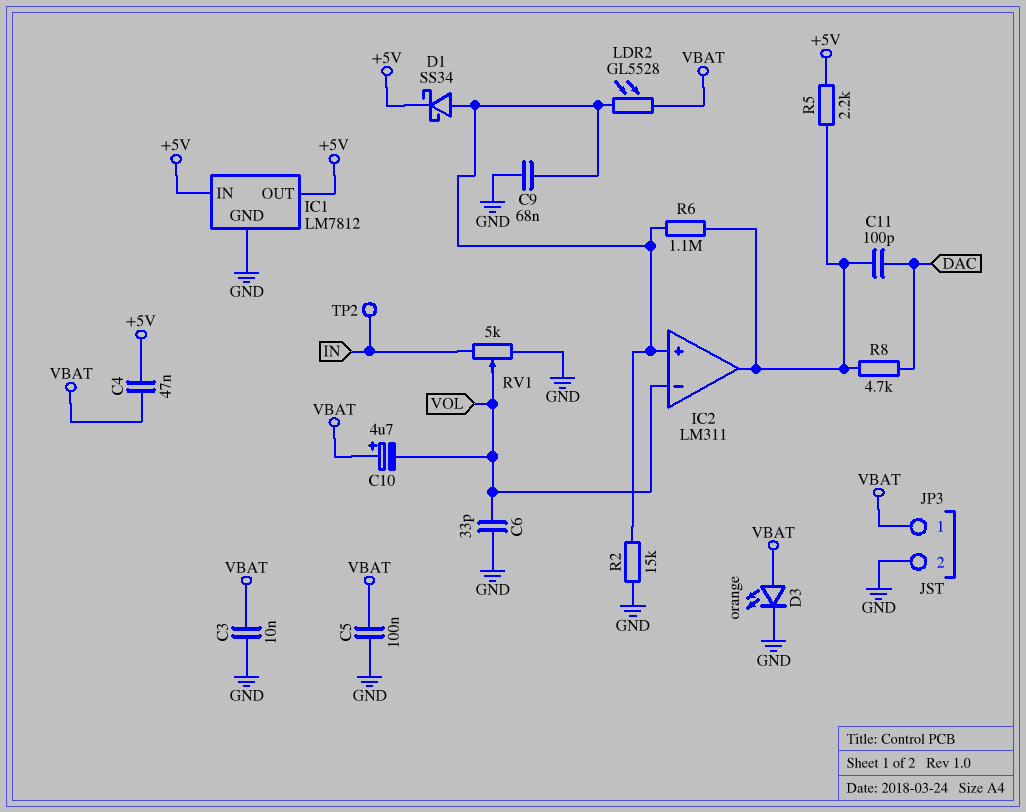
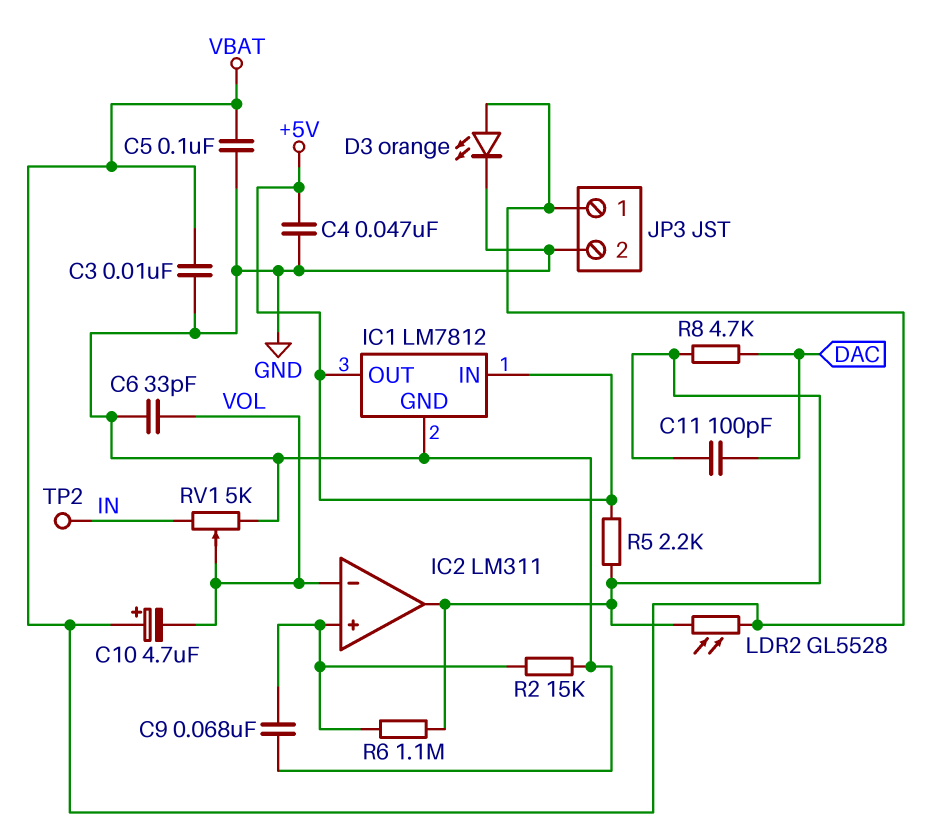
C4: 47nF (+5V, VBAT) -> 47nF (+5V, GND)
D1: schottky SS34 (A IC2/in+, K +5V) -> none
LDR2: GL5528 (IC2/in+, VBAT) -> GL5528 (IC2/out, VBAT)

